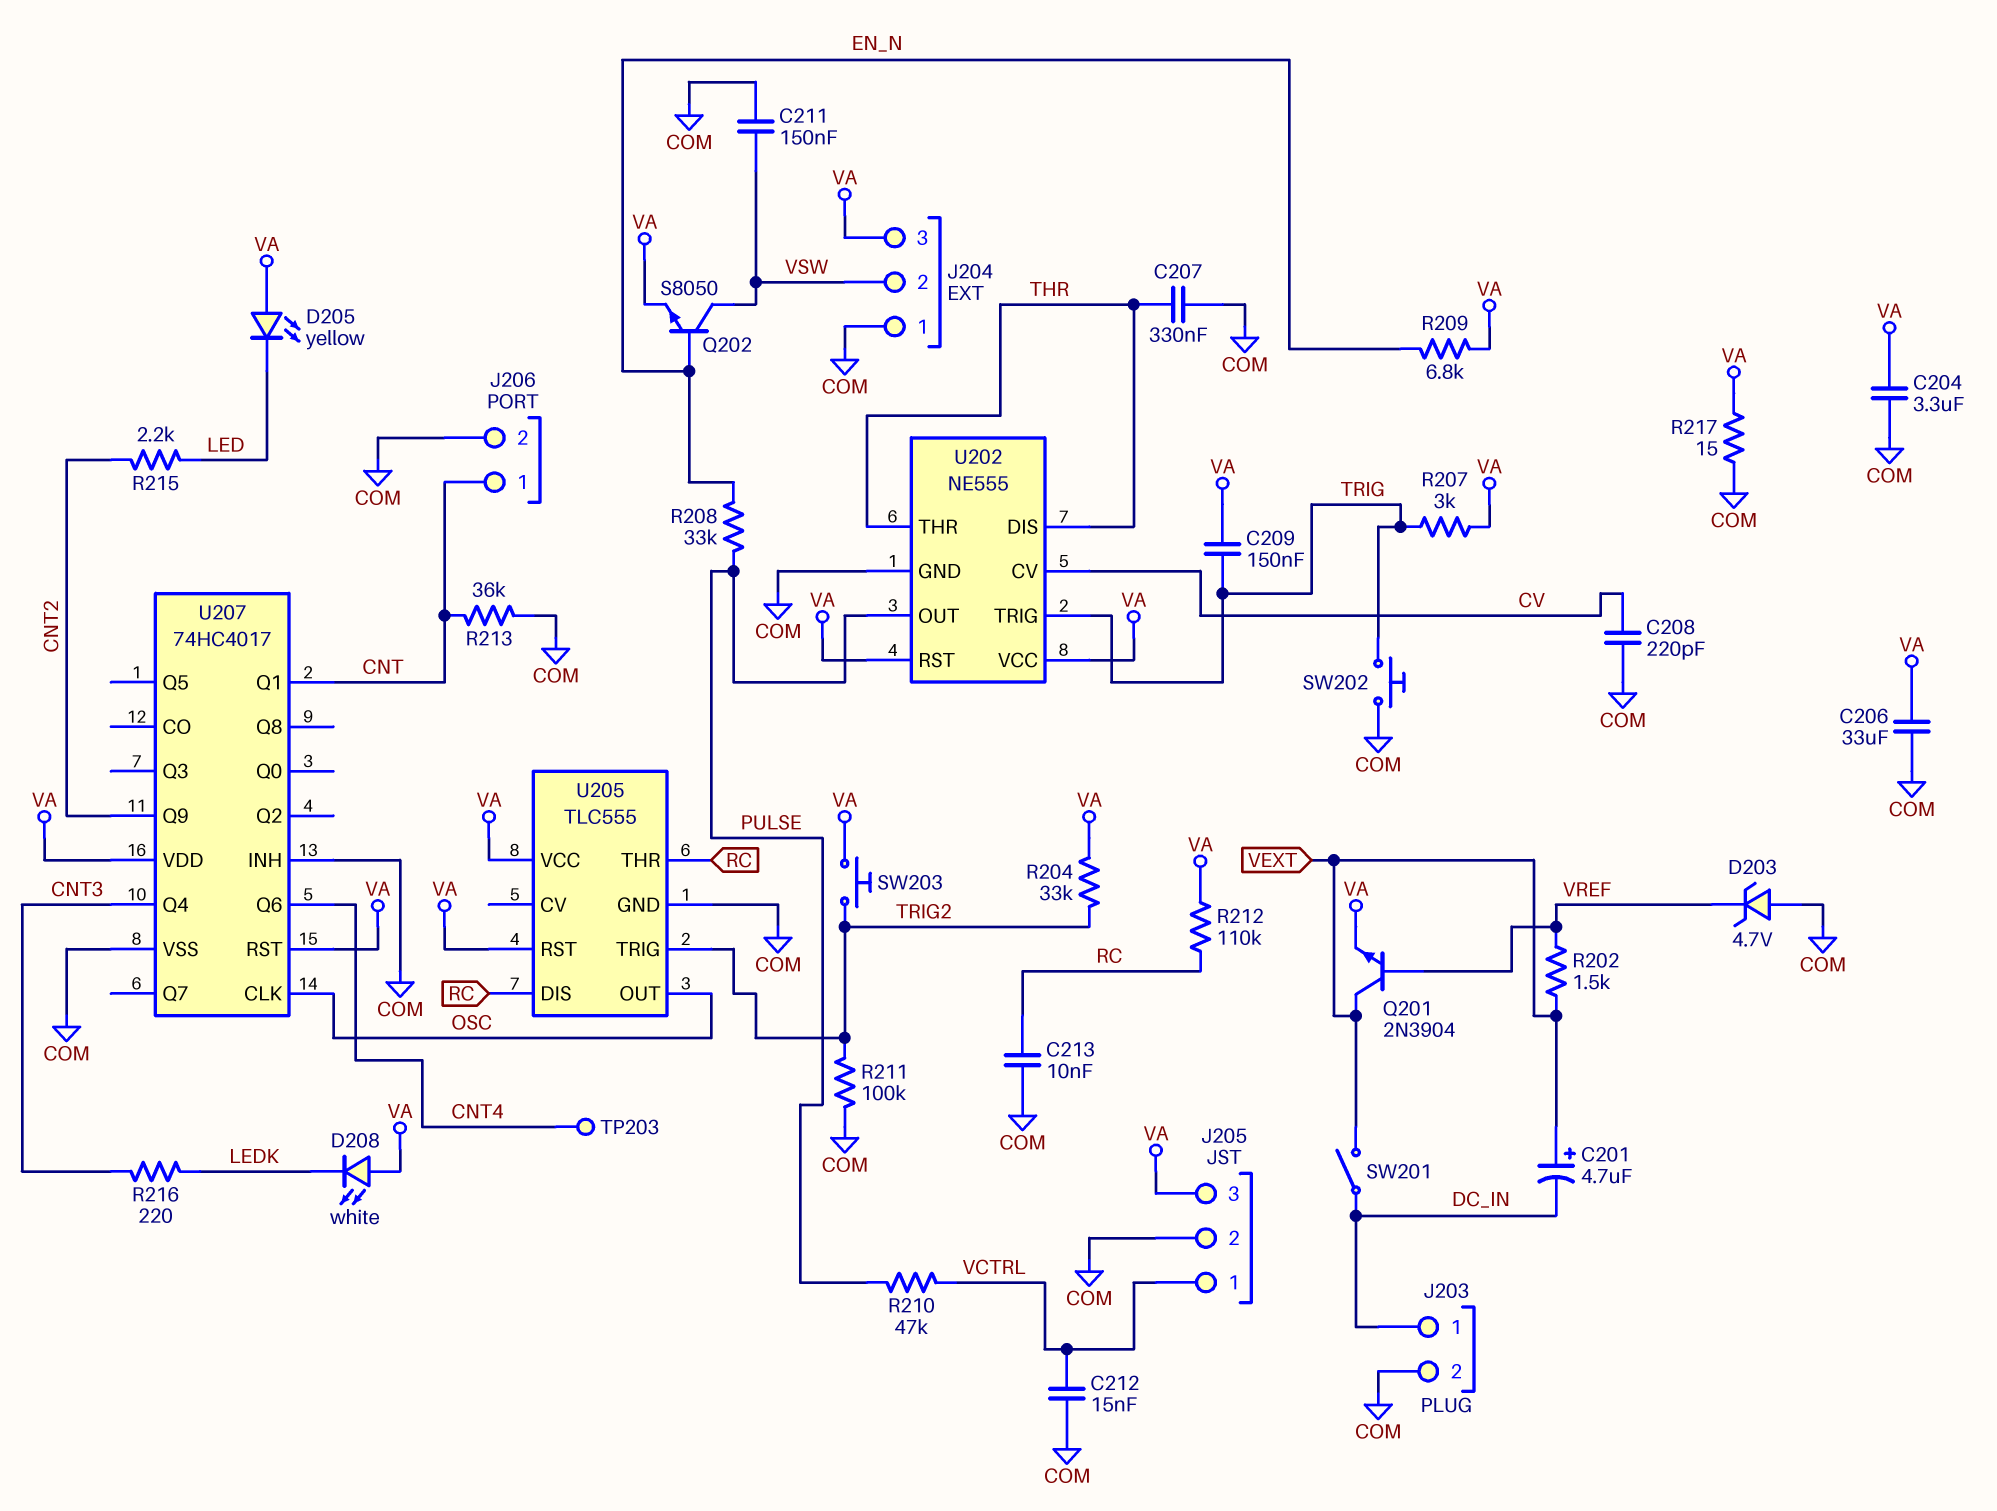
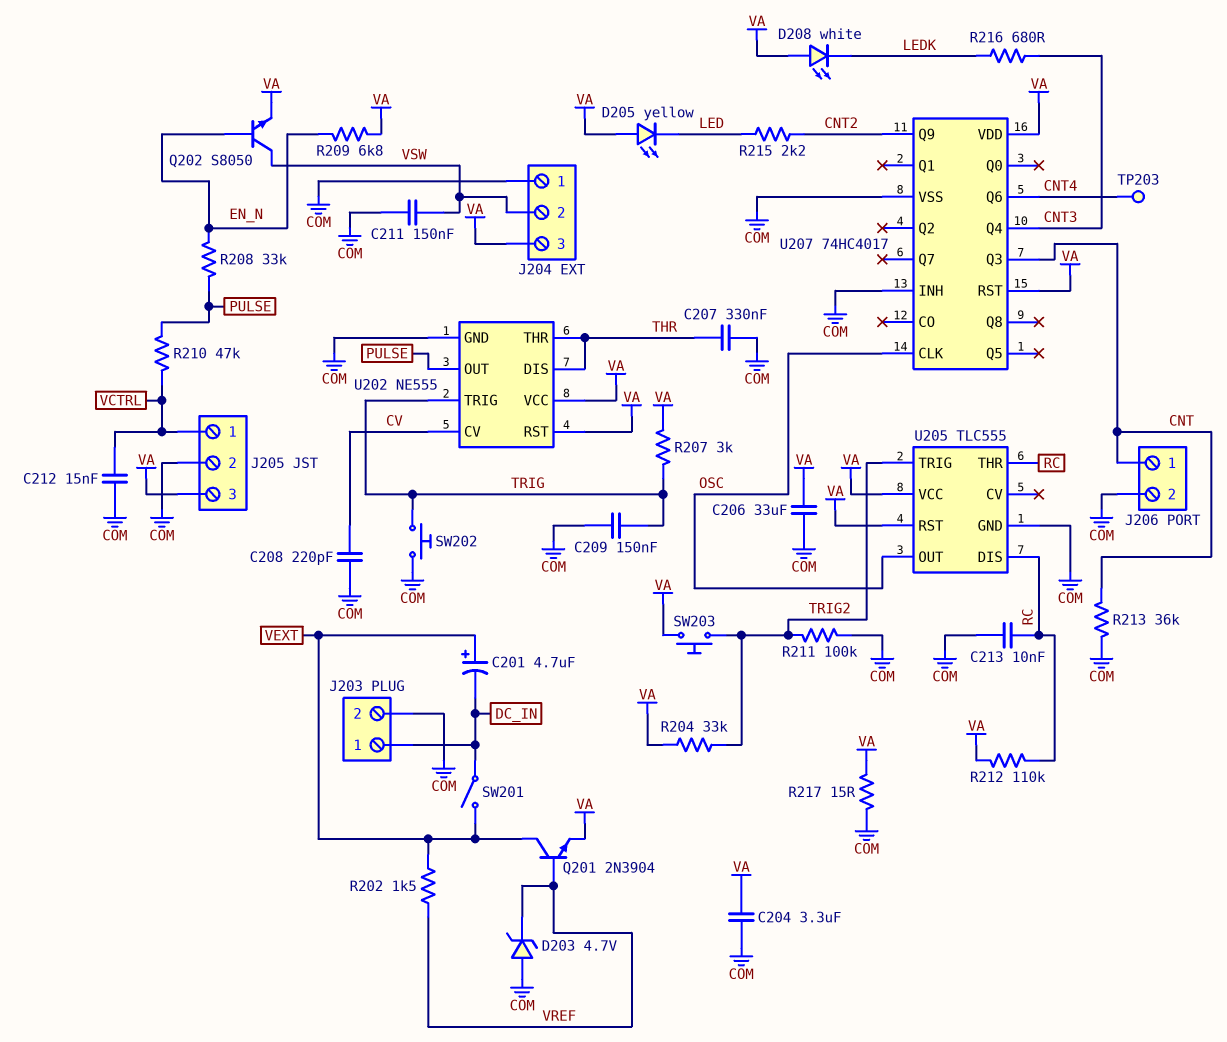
C209: 150nF (TRIG, VA) -> 150nF (COM, TRIG)
R216: 220 (CNT3, LEDK) -> 680 (CNT3, LEDK)
U207 pin Q1: CNT -> none
U207 pin Q3: none -> CNT

